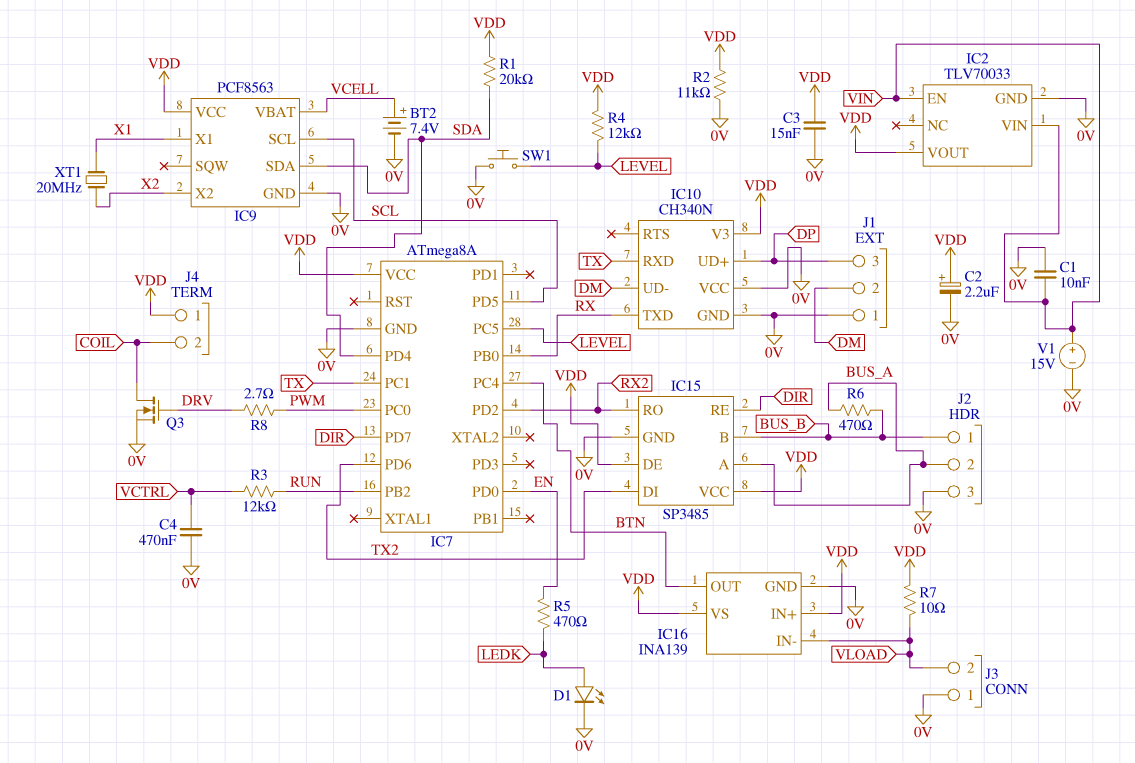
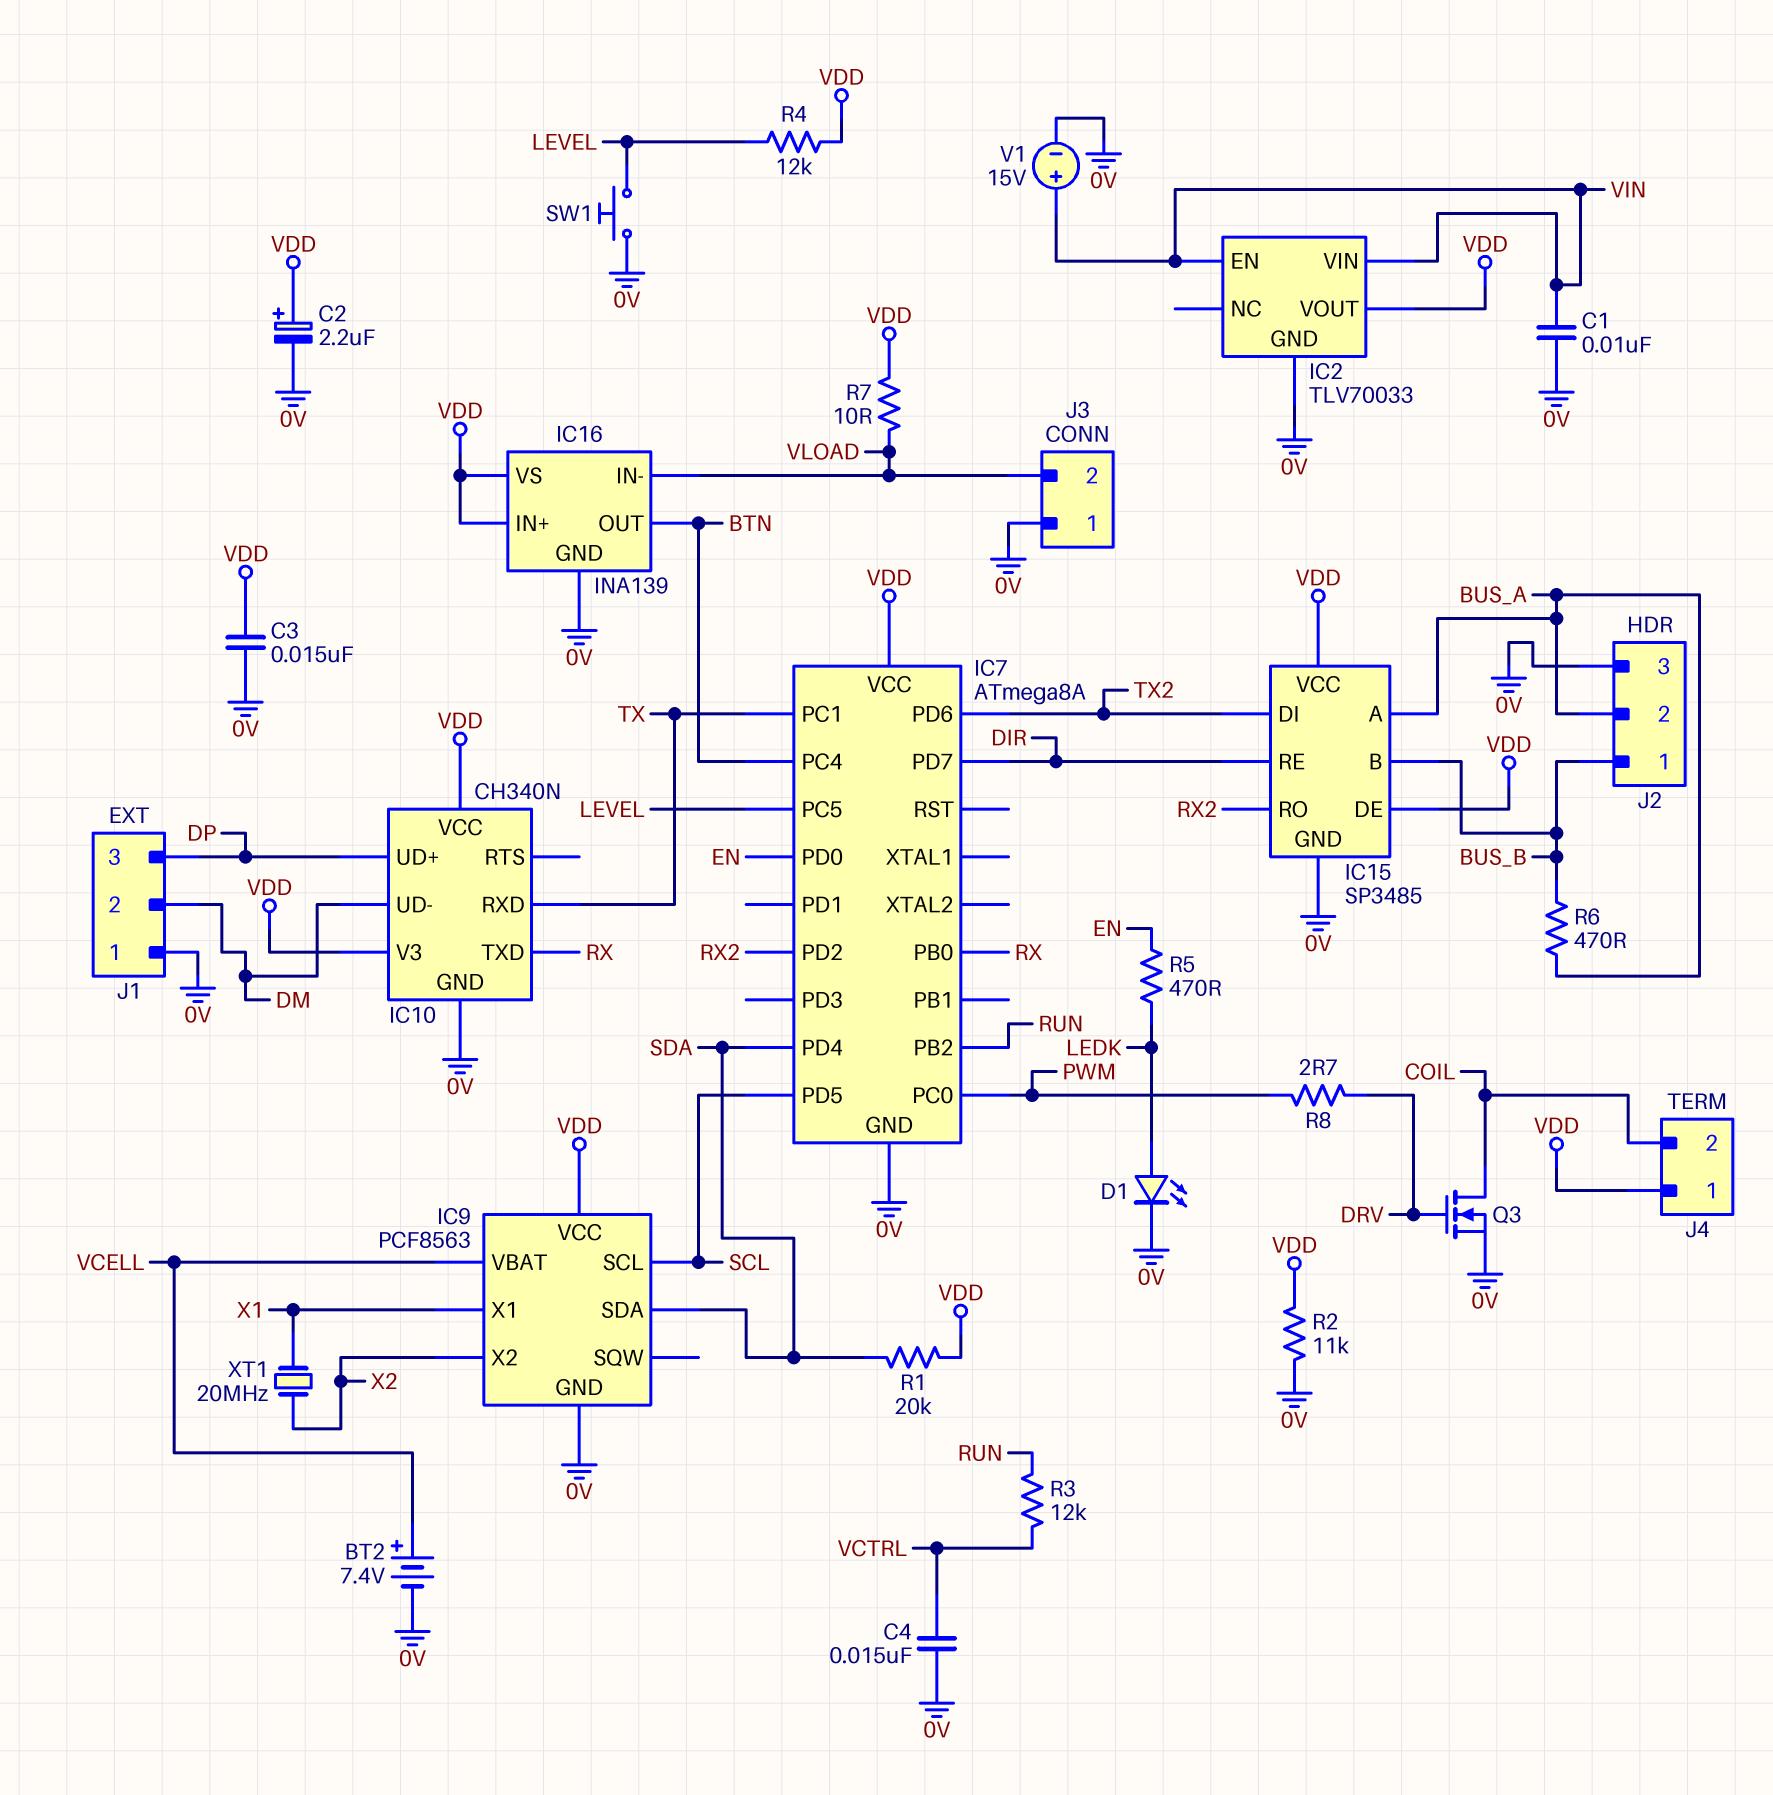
C4: 470nF (0V, VCTRL) -> 15nF (0V, VCTRL)
IC10 pin VCC: 0V -> VDD

